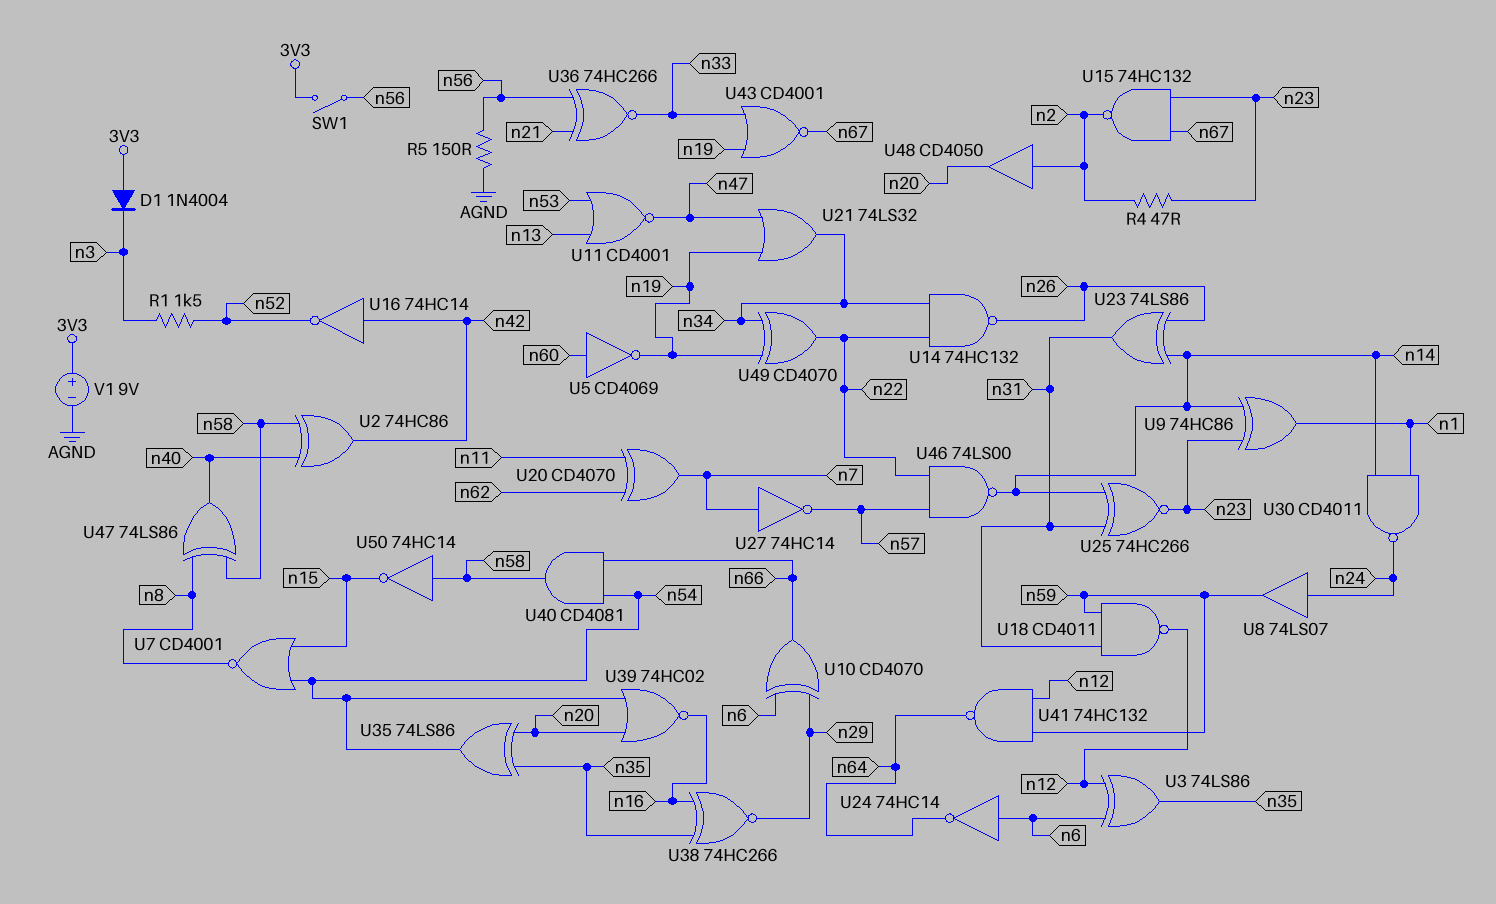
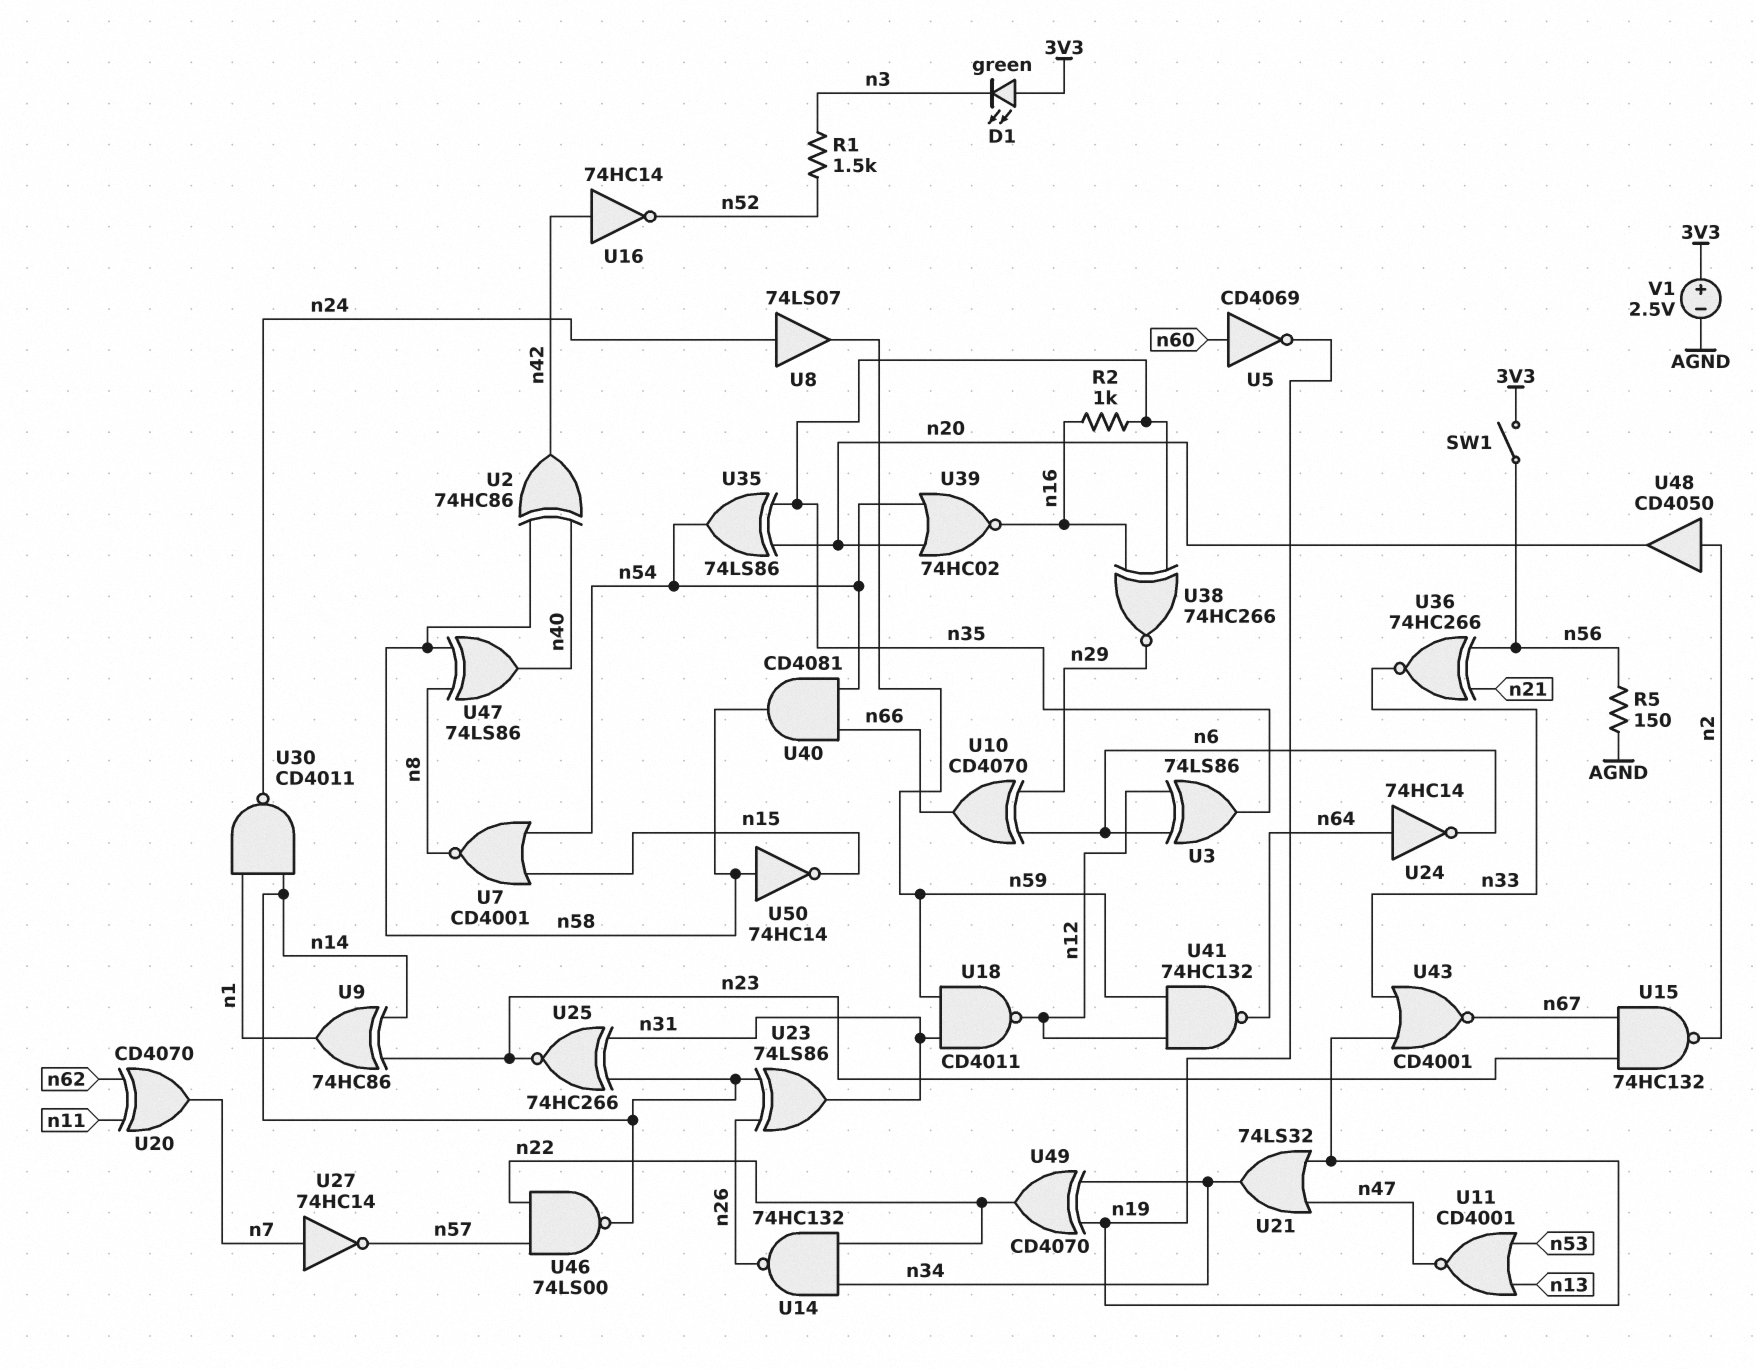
D1: diode 1N4004 (A 3V3, K n3) -> LED green (A 3V3, K n3)
R2: none -> 1k (n16, n35)
R4: 47 (n2, n23) -> none
U24: NOT 74HC14 (in n6, out n64) -> NOT 74HC14 (in n64, out n6)
V1: 9V (plus 3V3, minus AGND) -> 2.5V (plus 3V3, minus AGND)

